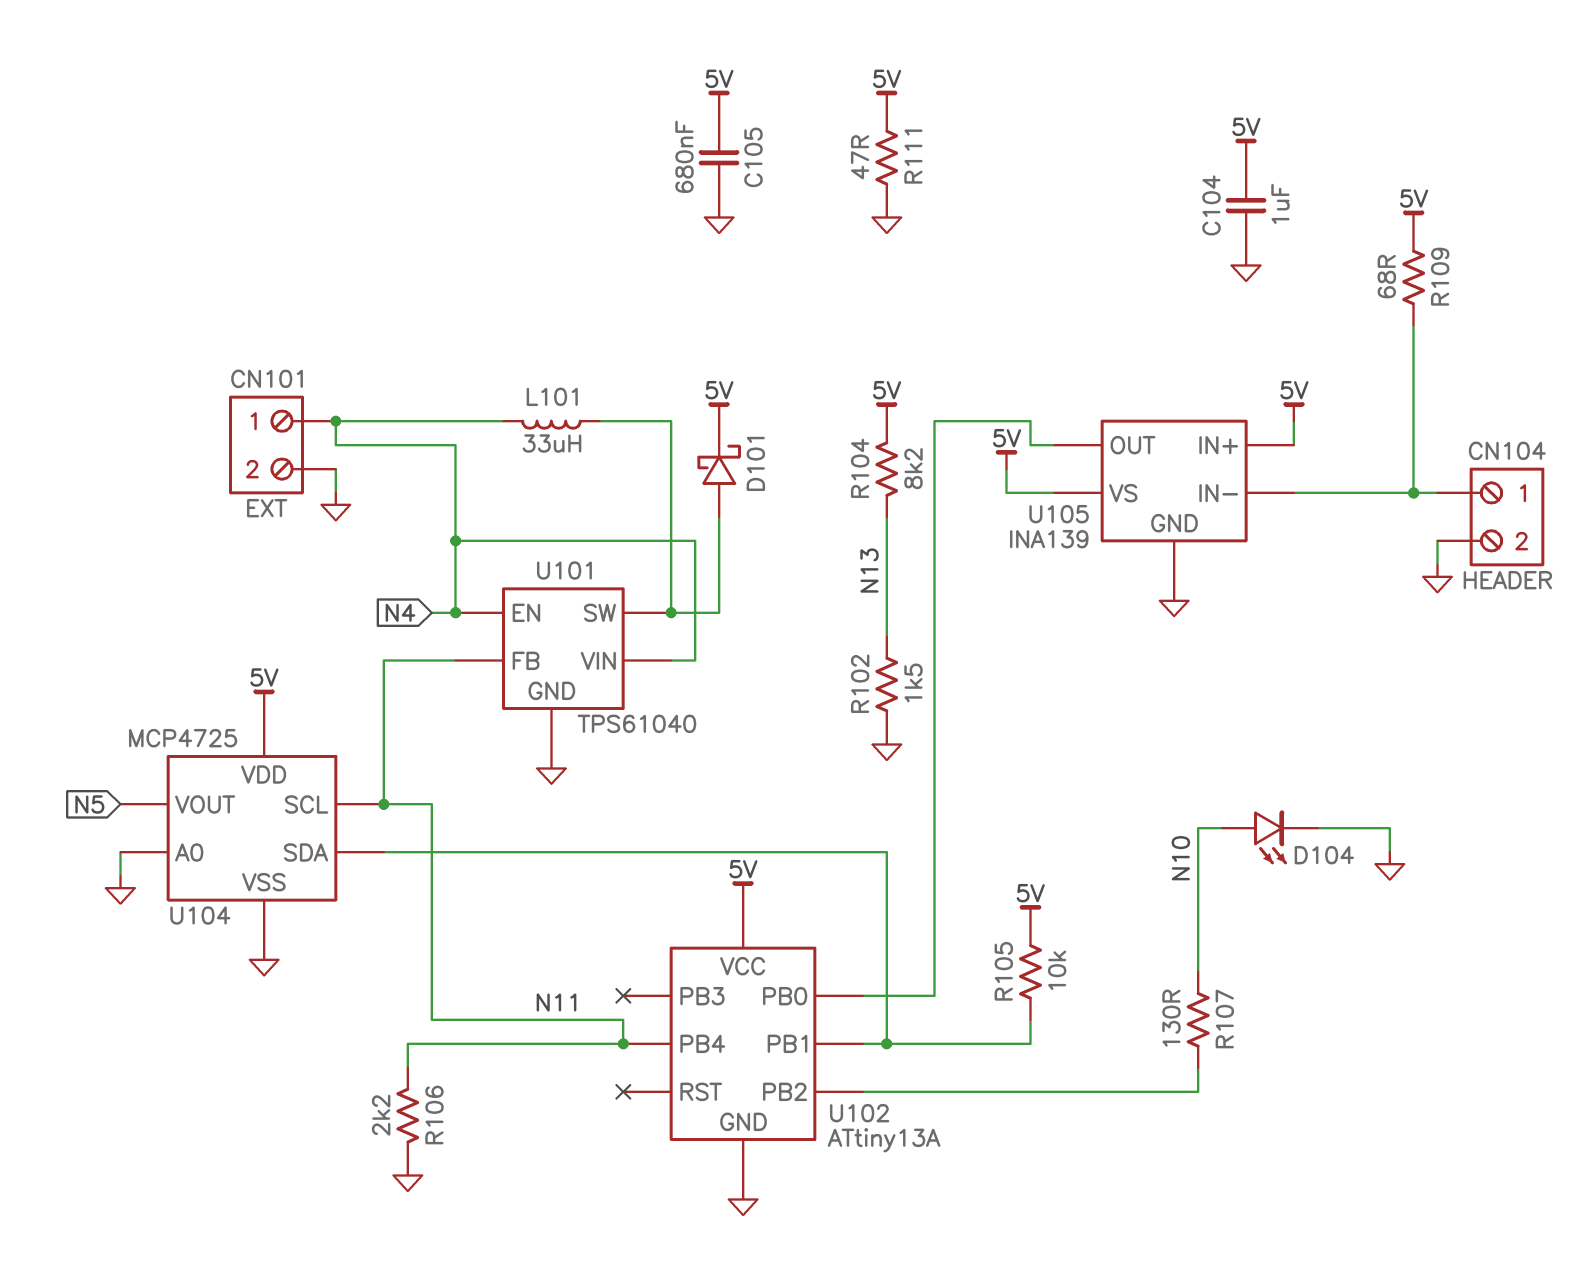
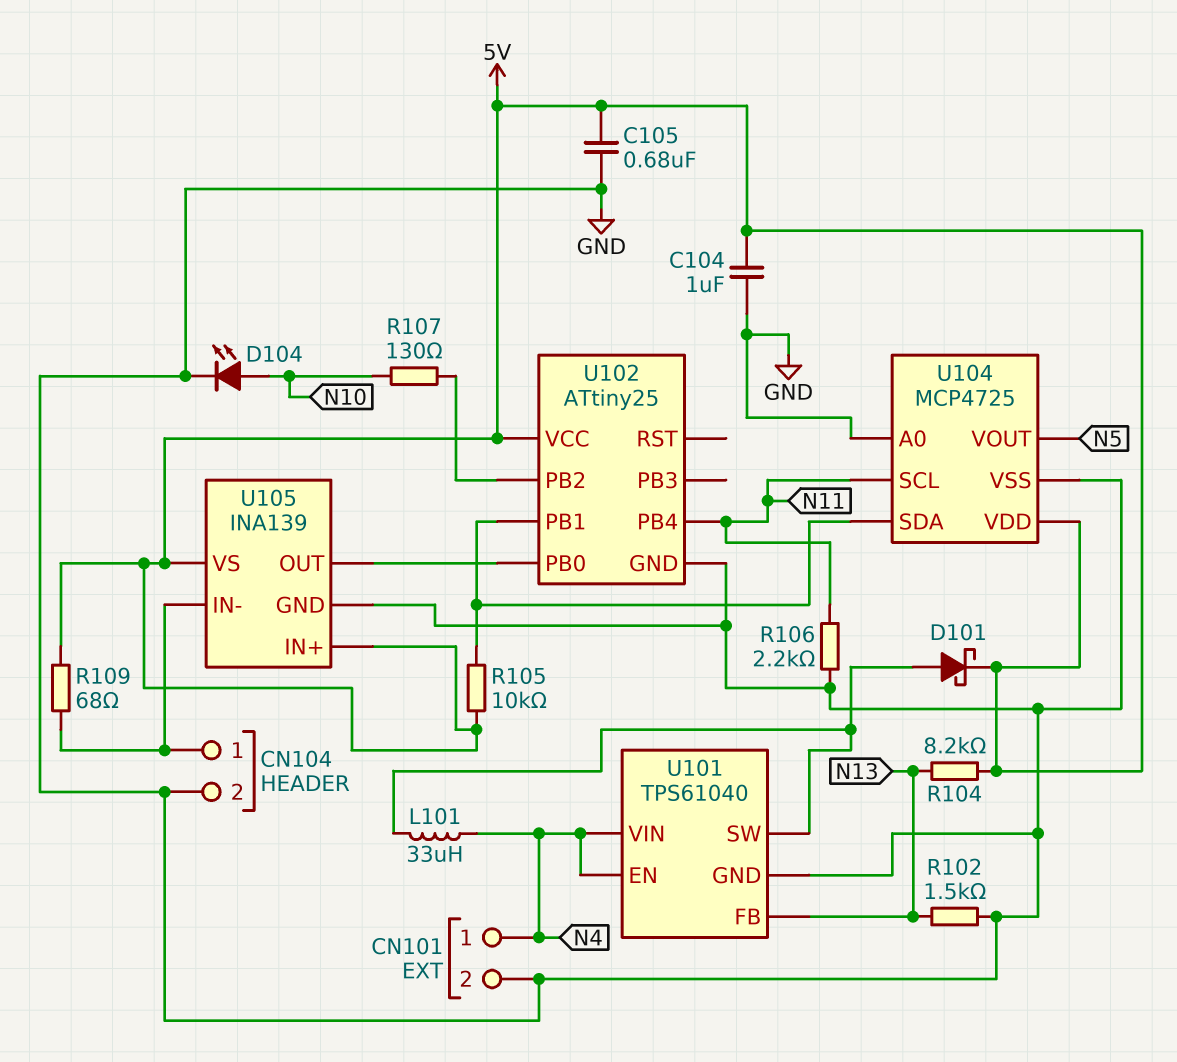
R111: 47 (5V, GND) -> none
U101 pin FB: N11 -> N13
U102: ATtiny13A -> ATtiny25

